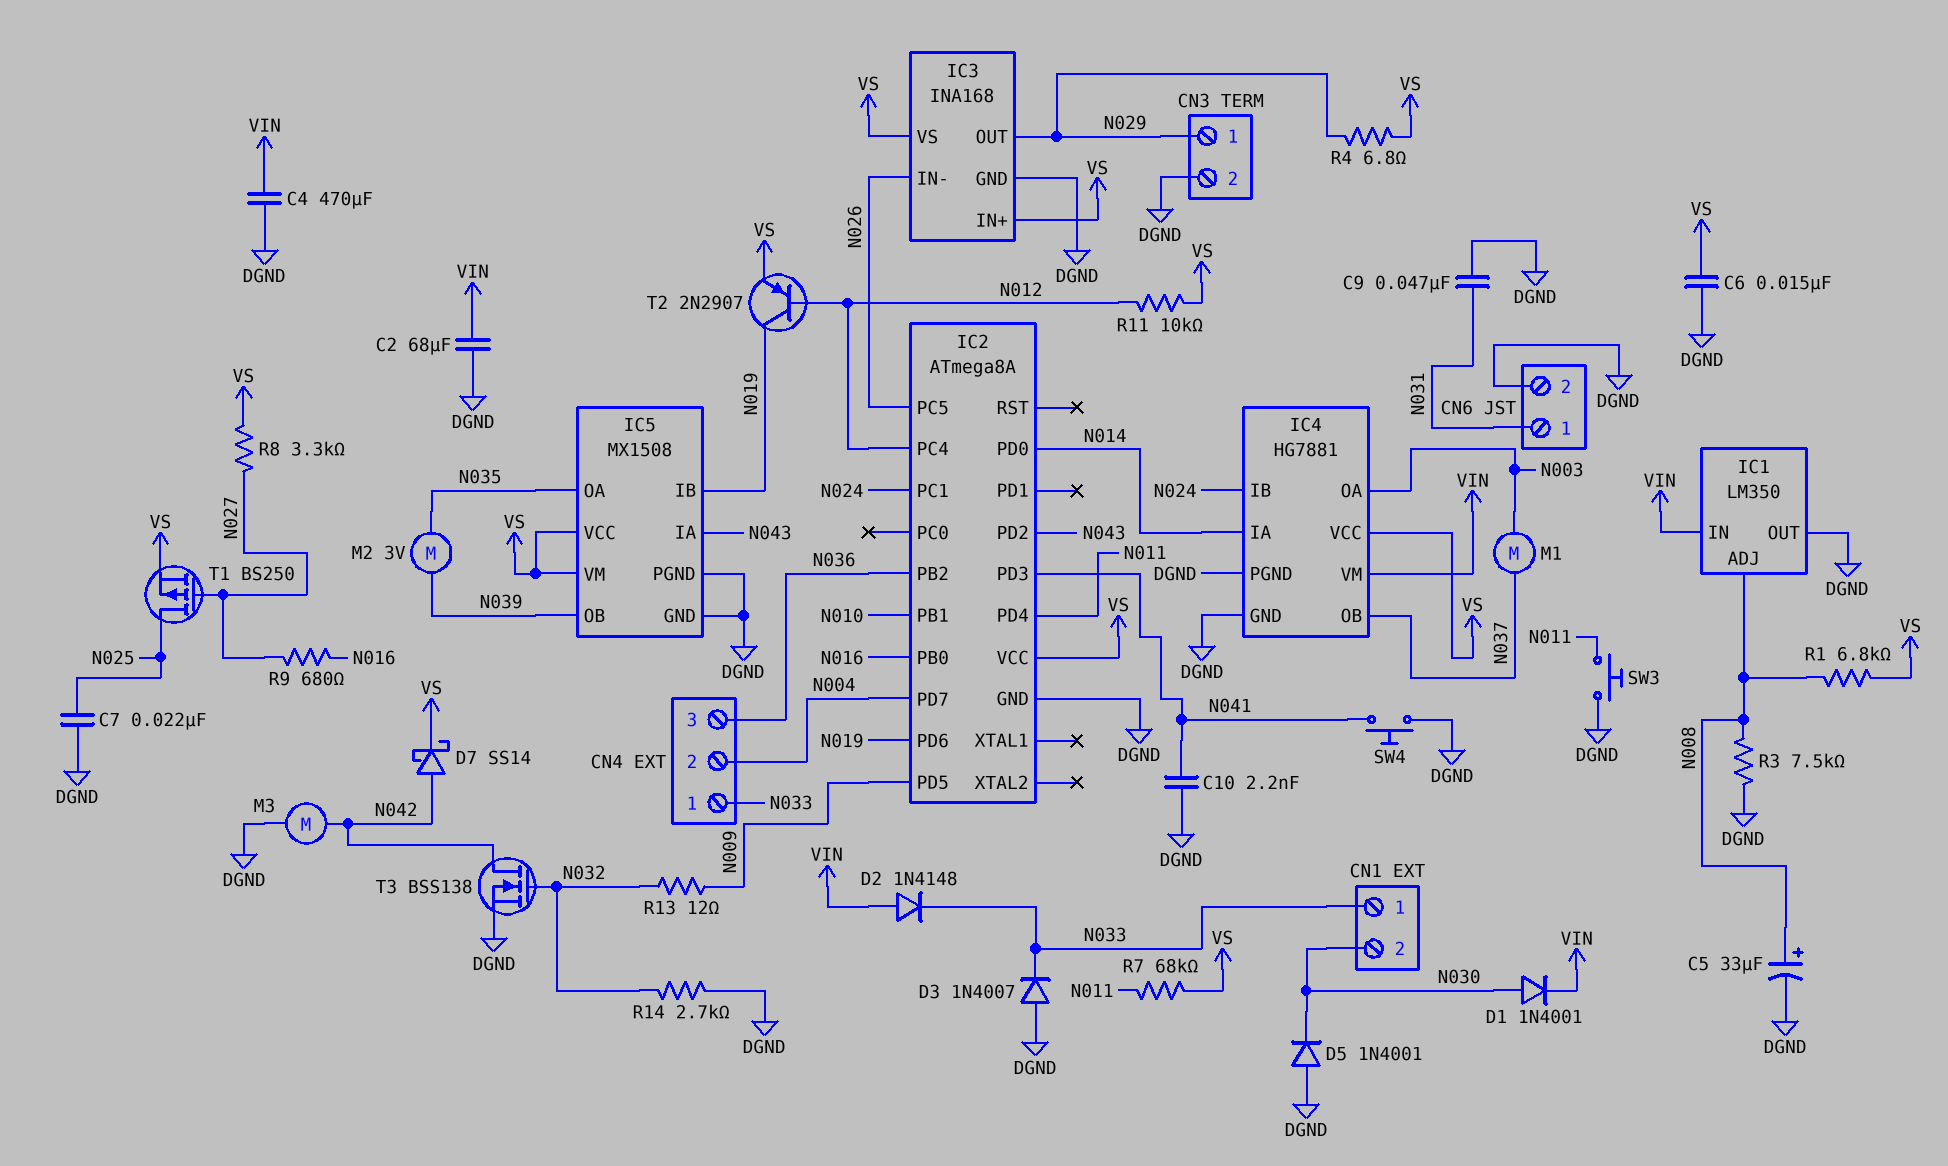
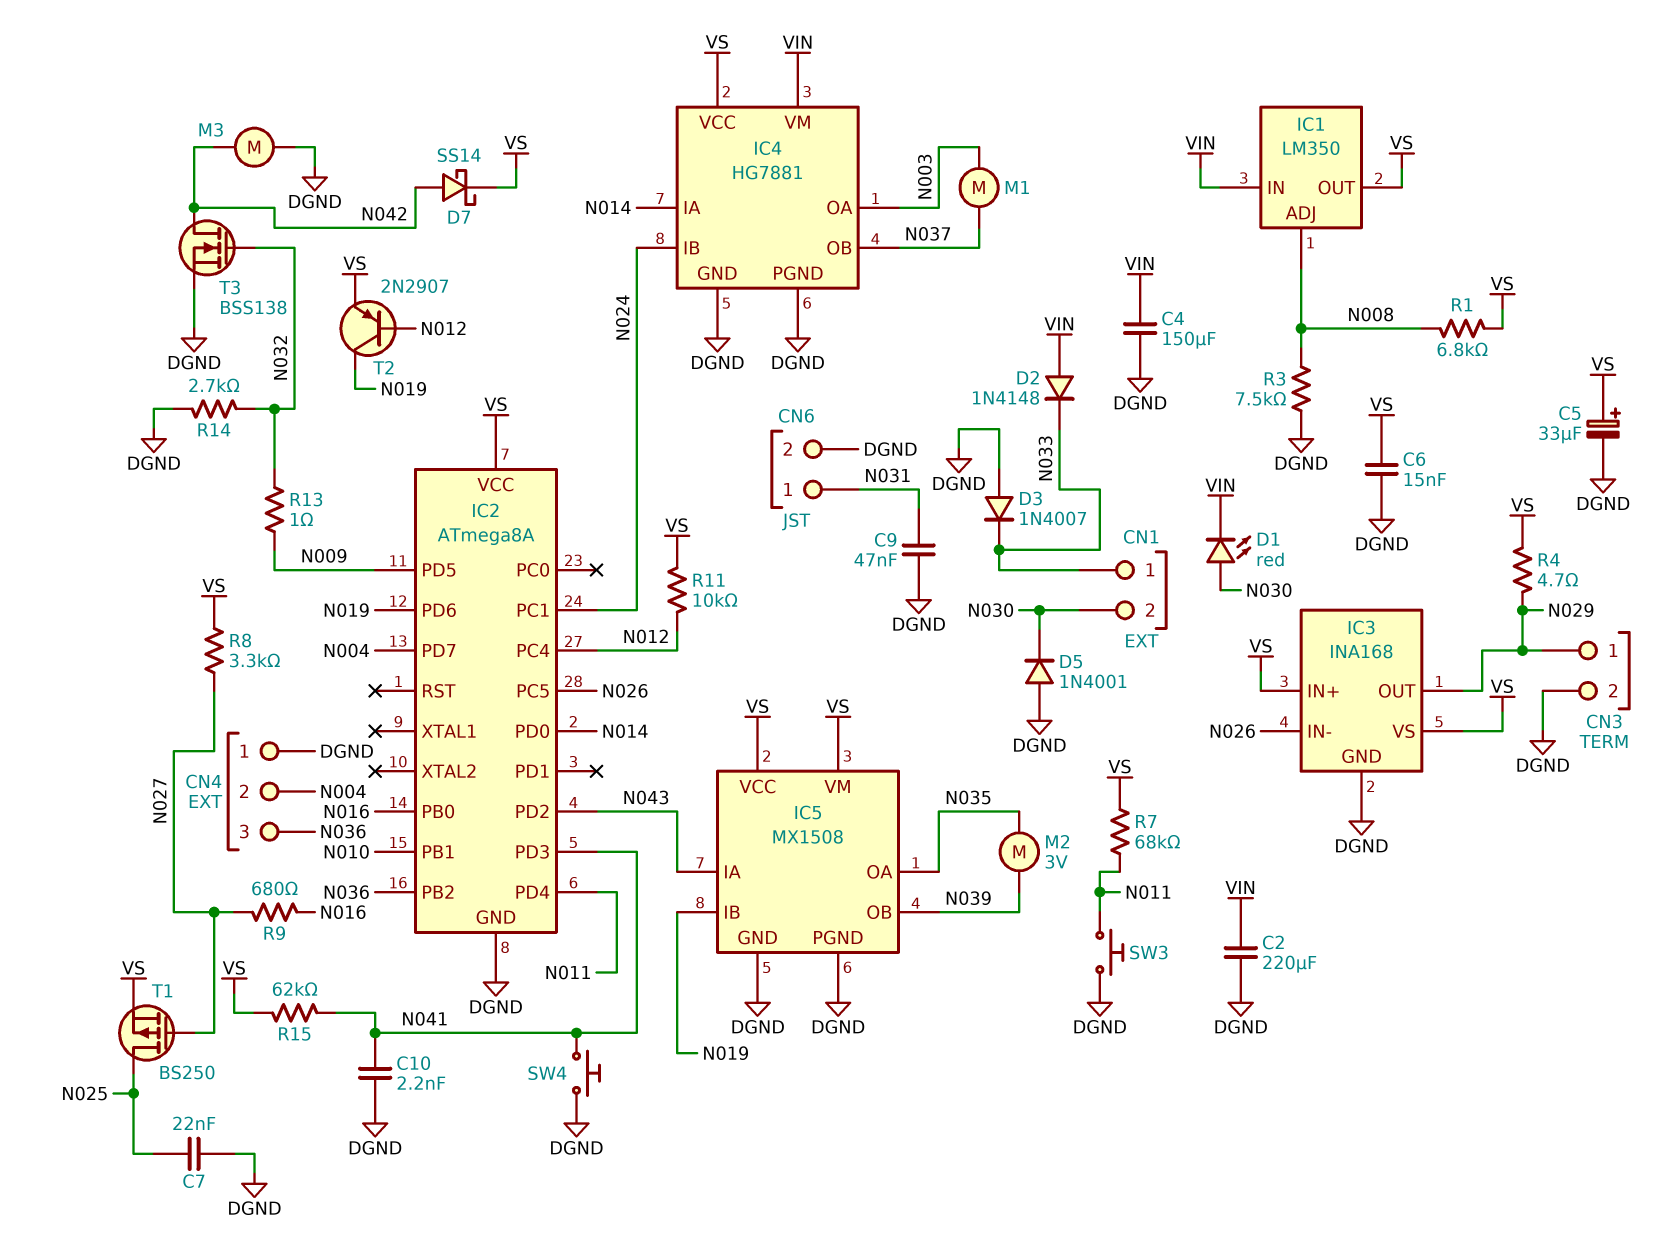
C2: 68uF (DGND, VIN) -> 220uF (DGND, VIN)
C4: 470uF (DGND, VIN) -> 150uF (DGND, VIN)
C5: 33uF (plus N008, minus DGND) -> 33uF (plus VS, minus DGND)
CN4 pin 1: N033 -> DGND
D1: diode 1N4001 (A N030, K VIN) -> LED red (A N030, K VIN)
IC1 pin OUT: DGND -> VS
R4: 6.8 (N029, VS) -> 4.7 (N029, VS)
R13: 12 (N009, N032) -> 1 (N009, N032)
R15: none -> 62k (N041, VS)

